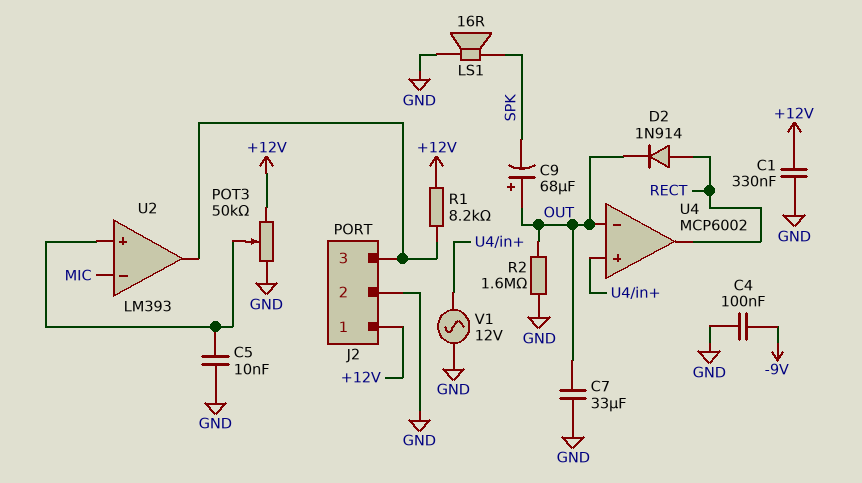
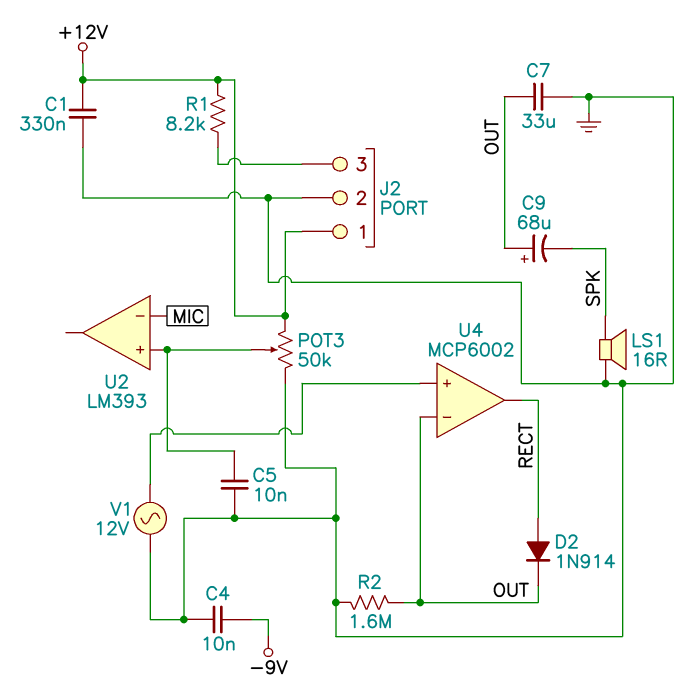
C4: 100nF (-9V, GND) -> 10nF (-9V, GND)
U2 pin out: J2/3 -> none

